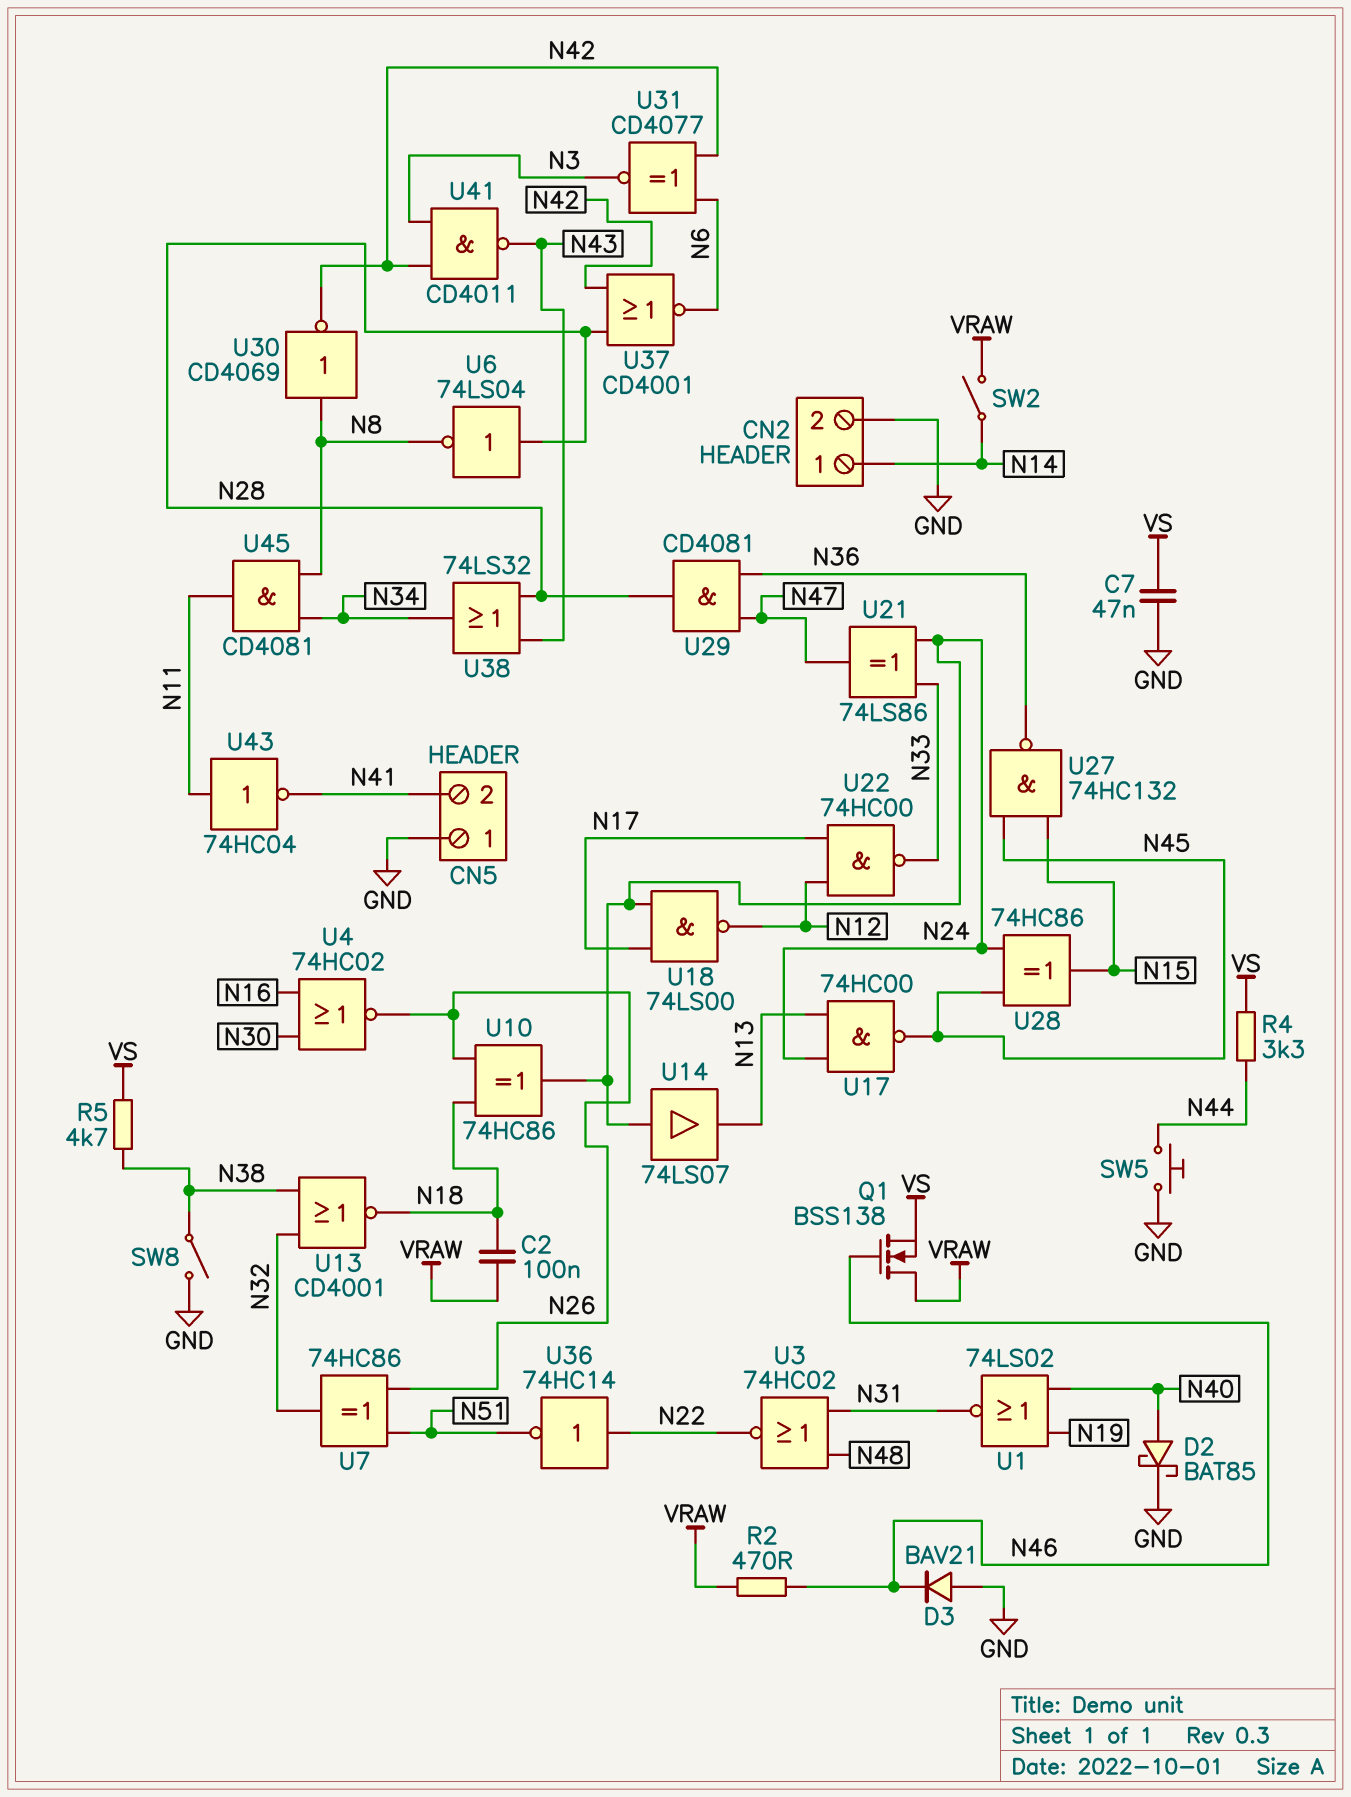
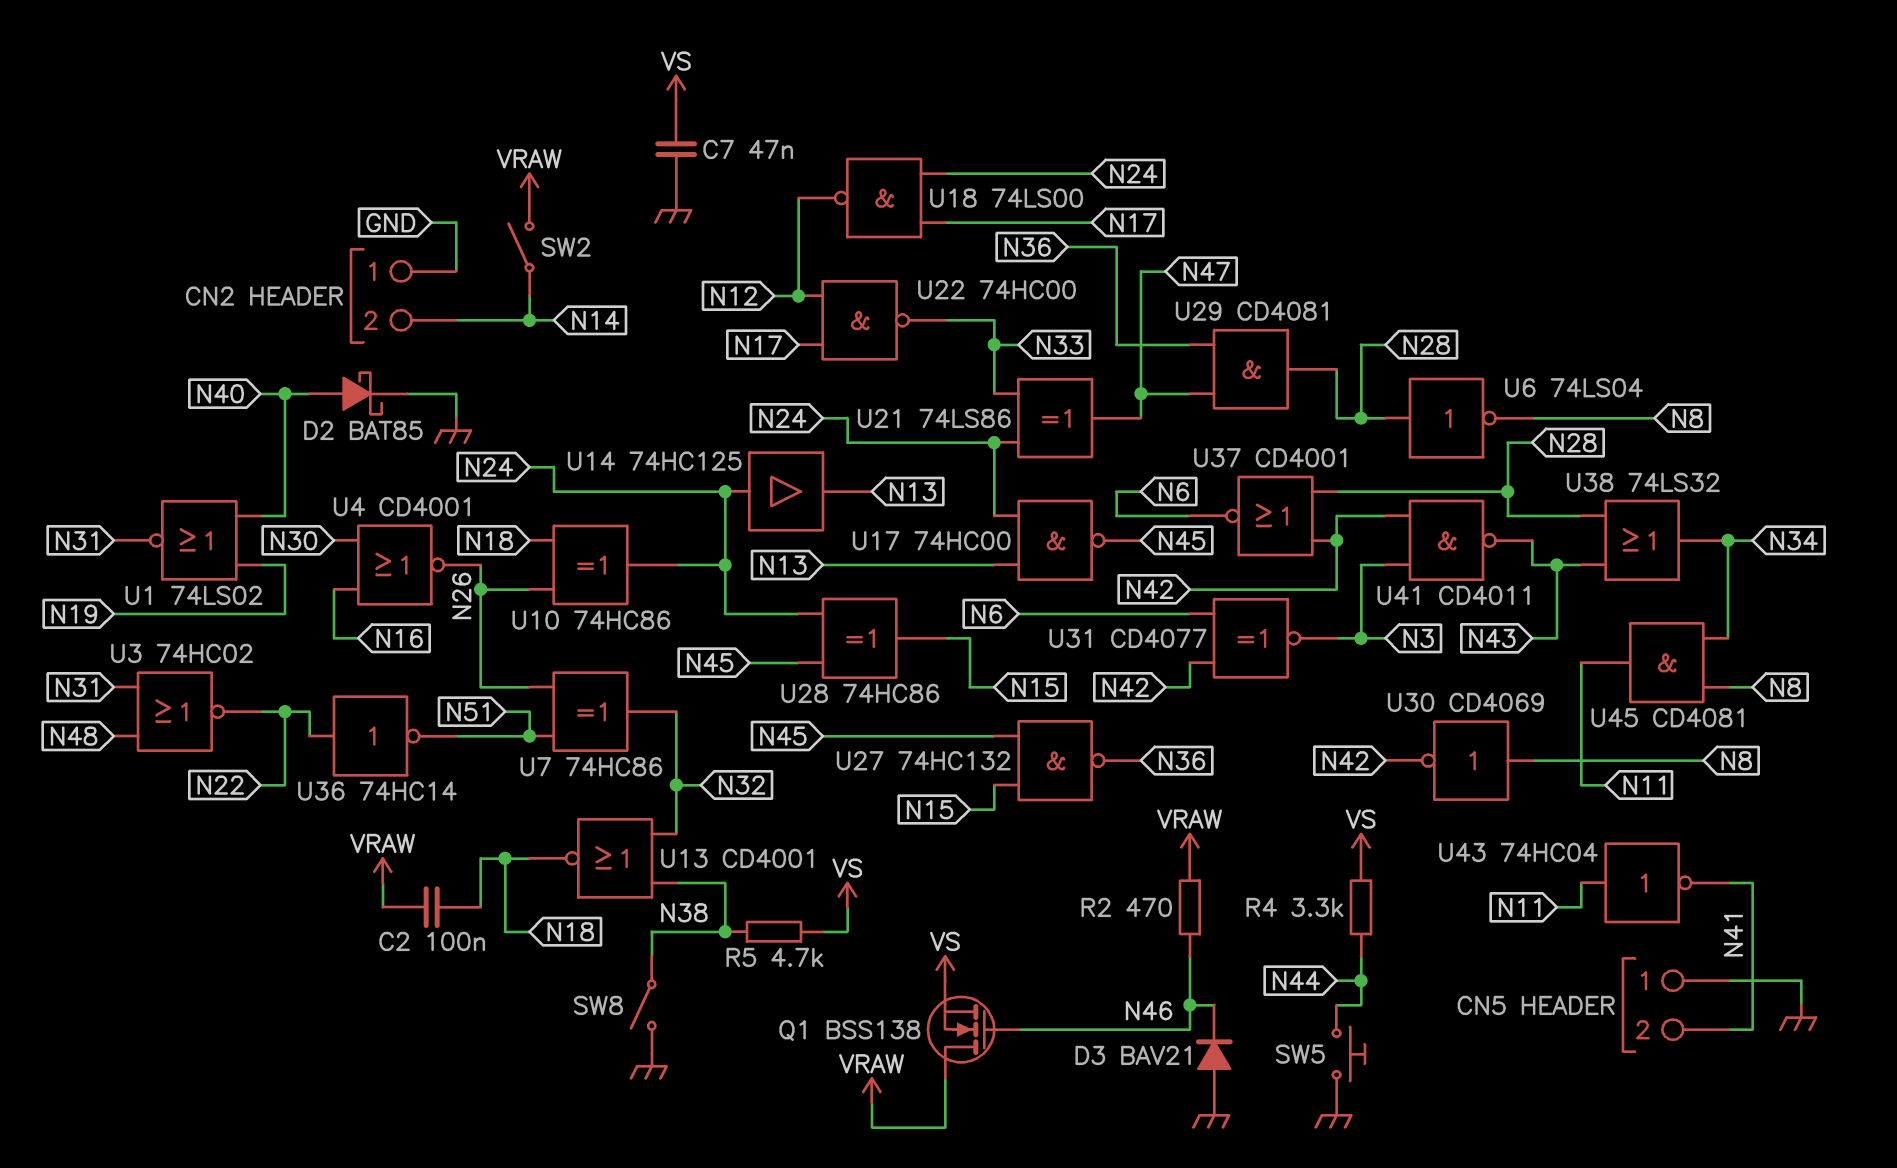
CN2 pin 1: N14 -> GND
CN2 pin 2: GND -> N14
U4: NOR 74HC02 (in N16, in N30, out N26) -> NOR CD4001 (in N16, in N30, out N26)
U14: buffer 74LS07 (in N24, out N13) -> buffer 74HC125 (in N24, out N13)

